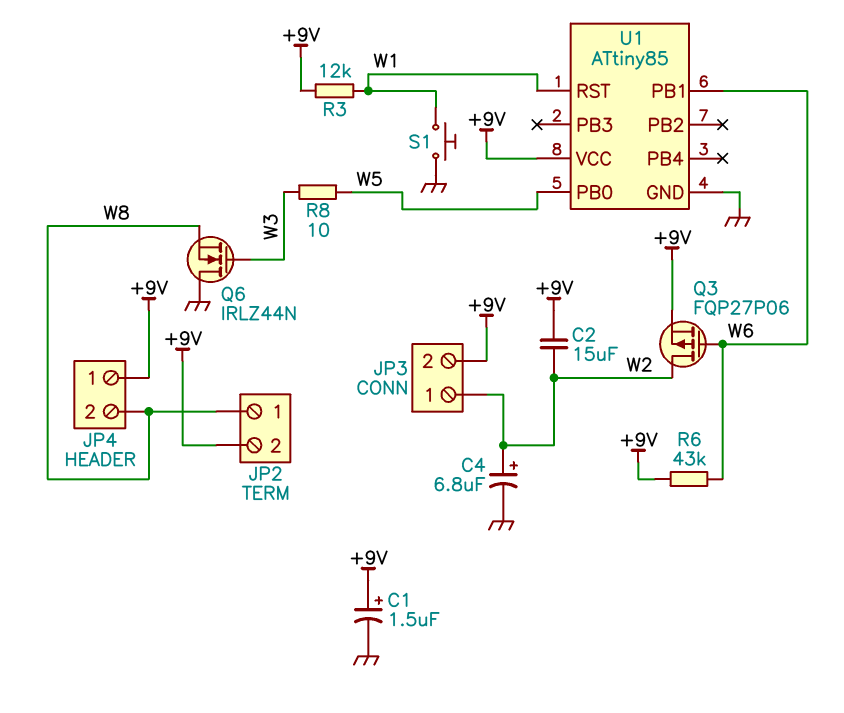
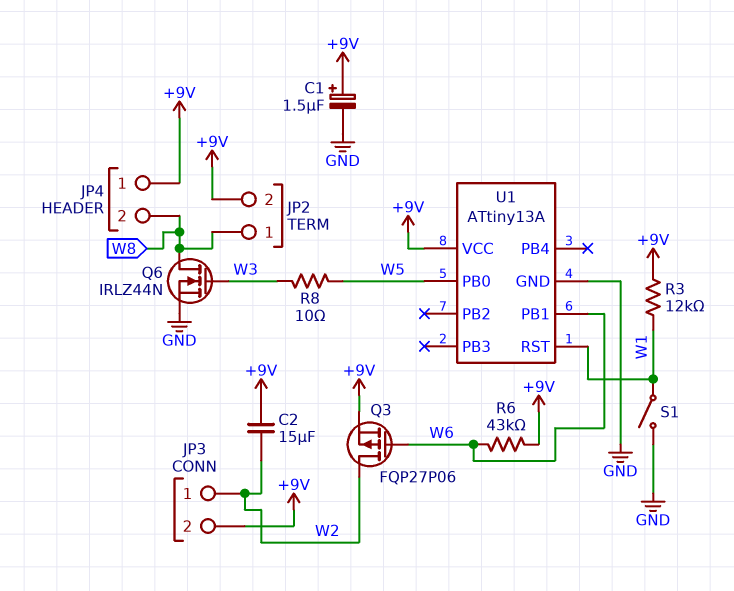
C4: 6.8uF (plus W2, minus GND) -> none
Q6: NMOS IRLZ44N (G W3, D GND, S W8) -> NMOS IRLZ44N (G W3, D W8, S GND)
S1: button (GND, W1) -> switch (GND, W1)
U1: ATtiny85 -> ATtiny13A

